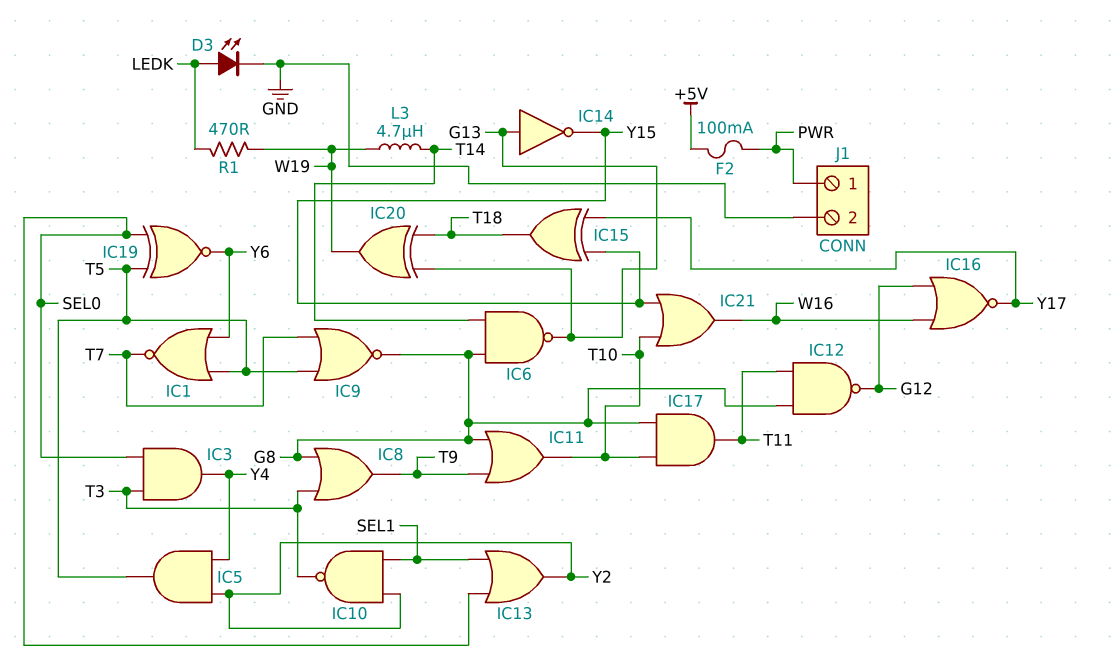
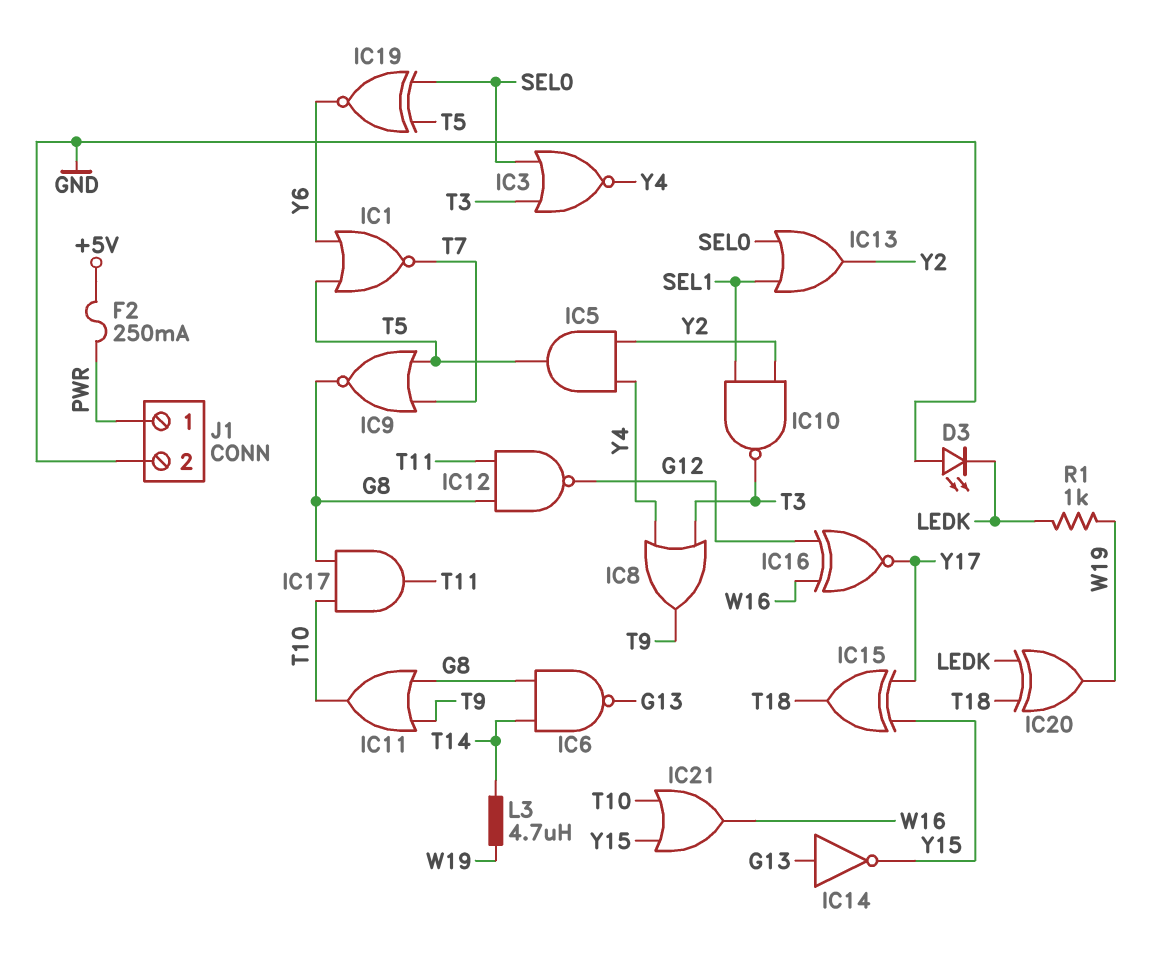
D3: LED (A LEDK, K GND) -> LED (A GND, K LEDK)
F2: 100mA (+5V, PWR) -> 250mA (+5V, PWR)
IC3: AND (in SEL0, in T3, out Y4) -> NOR (in SEL0, in T3, out Y4)
IC8: OR (in G8, in T3, out T9) -> OR (in T3, in Y4, out T9)
IC16: NOR (in G12, in W16, out Y17) -> XNOR (in G12, in W16, out Y17)
IC20: XOR (in G13, in T18, out W19) -> XOR (in LEDK, in T18, out W19)
R1: 470 (LEDK, W19) -> 1k (LEDK, W19)

